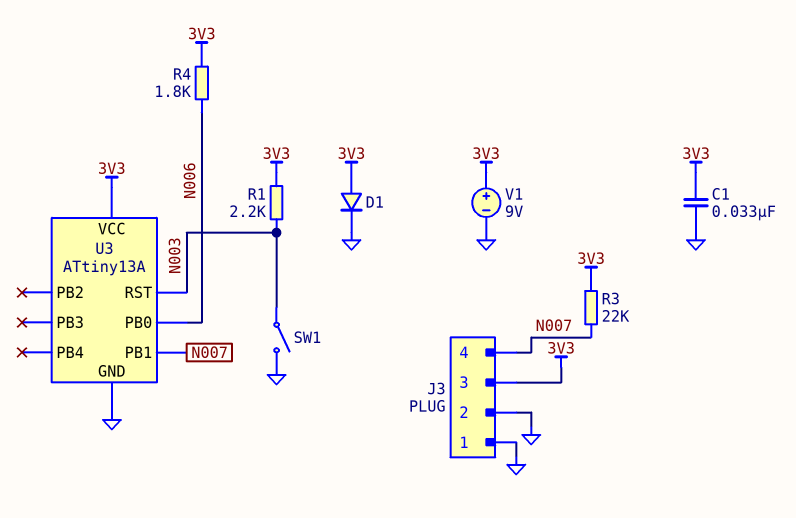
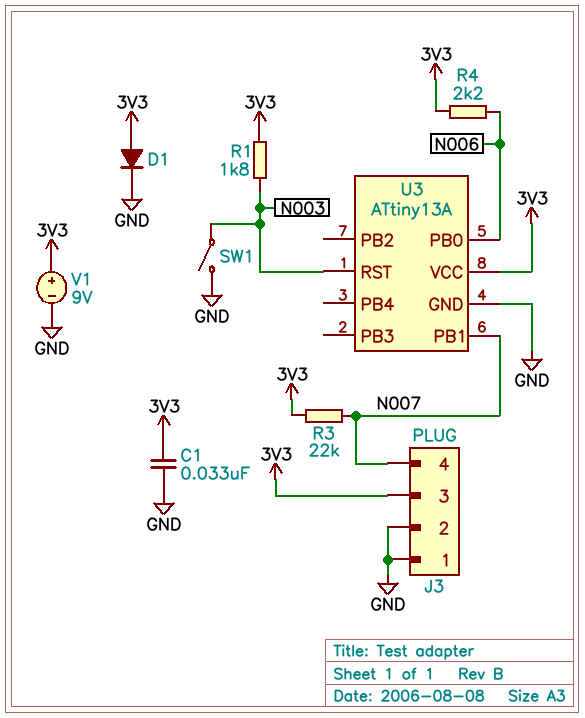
R1: 2.2k (3V3, N003) -> 1.8k (3V3, N003)
R4: 1.8k (3V3, N006) -> 2.2k (3V3, N006)

